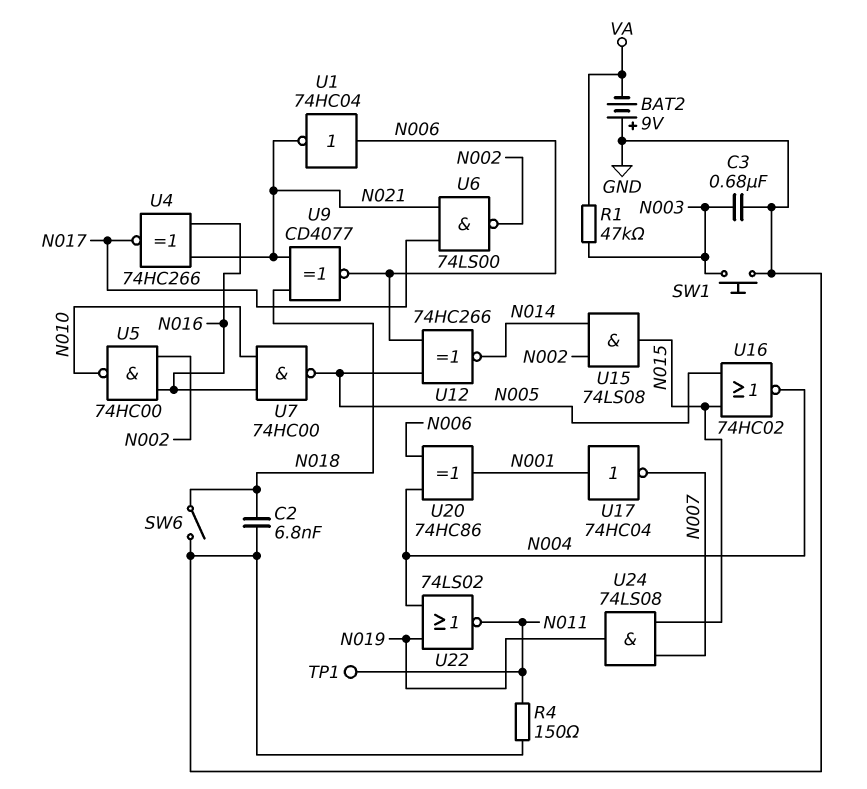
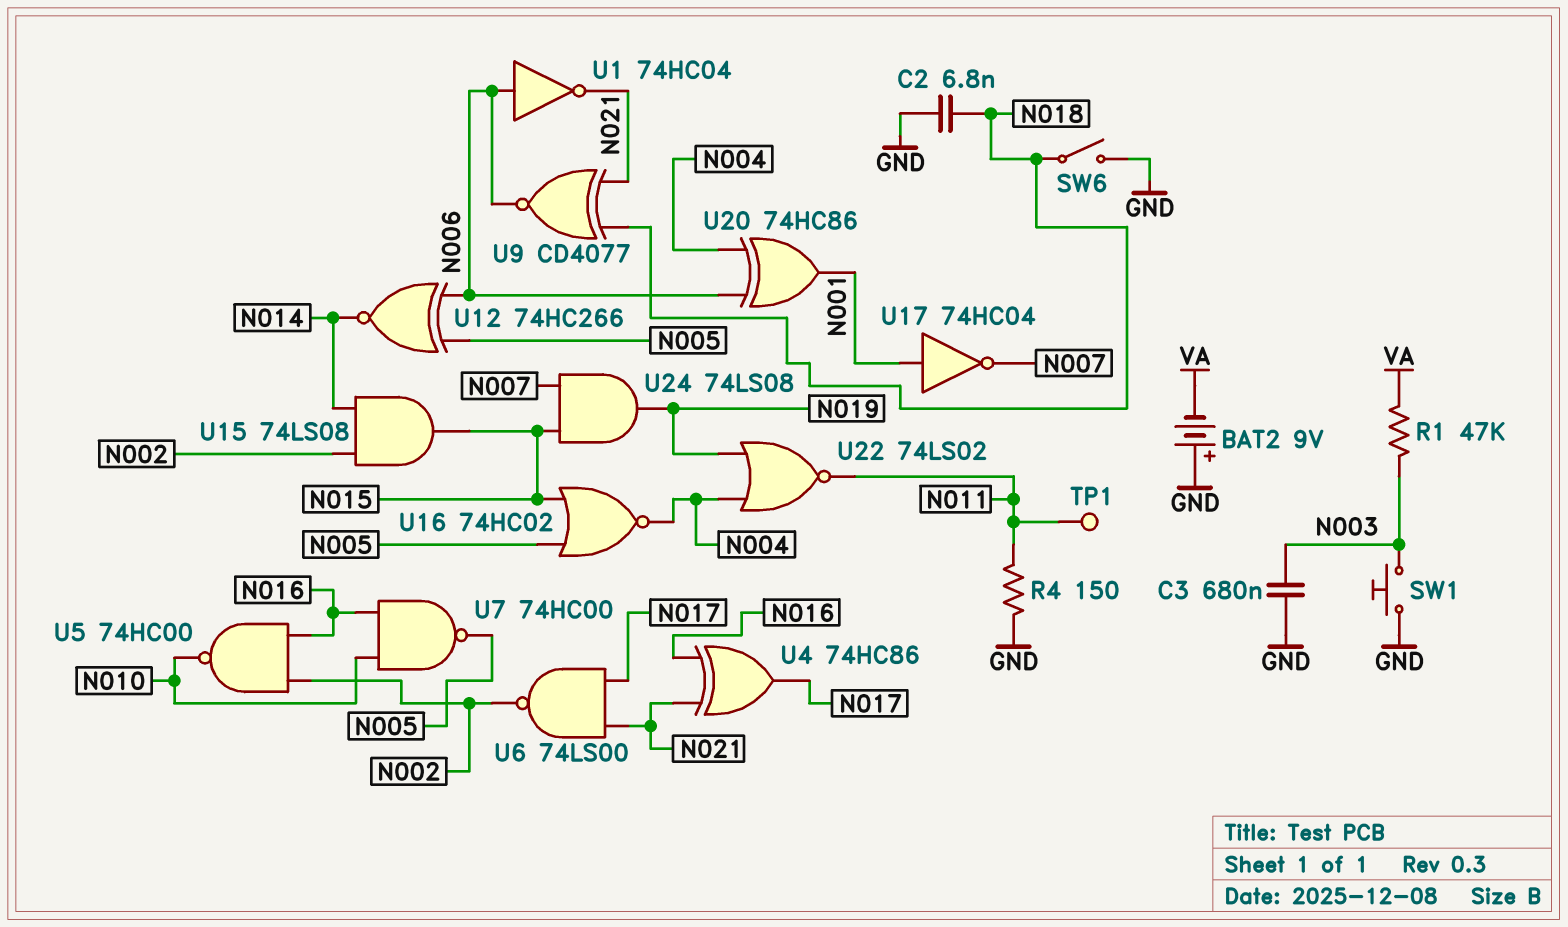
U4: XNOR 74HC266 (in N016, in N021, out N017) -> XOR 74HC86 (in N016, in N021, out N017)

